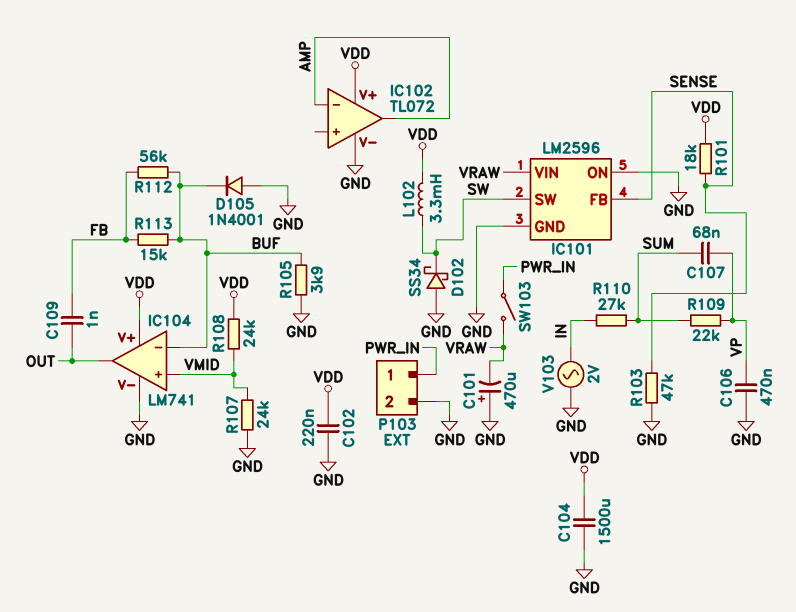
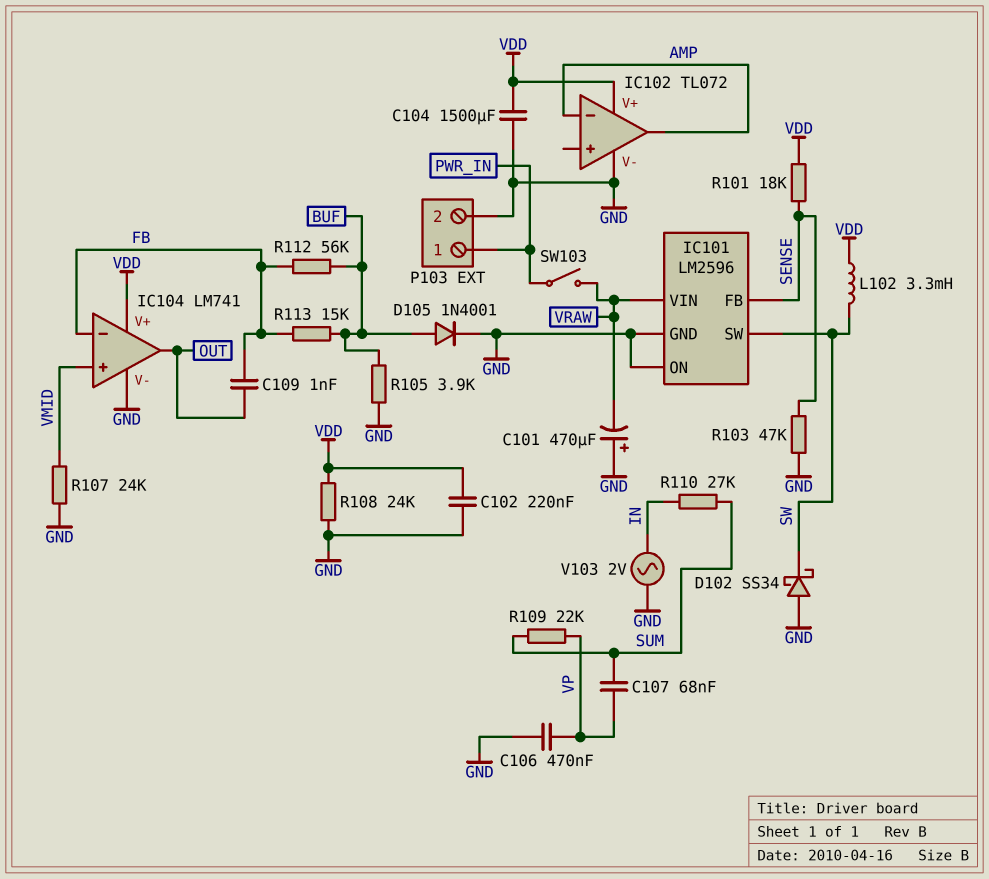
D105: diode 1N4001 (A GND, K BUF) -> diode 1N4001 (A BUF, K GND)
IC104 pin in-: BUF -> FB
R108: 24k (VDD, VMID) -> 24k (GND, VDD)

